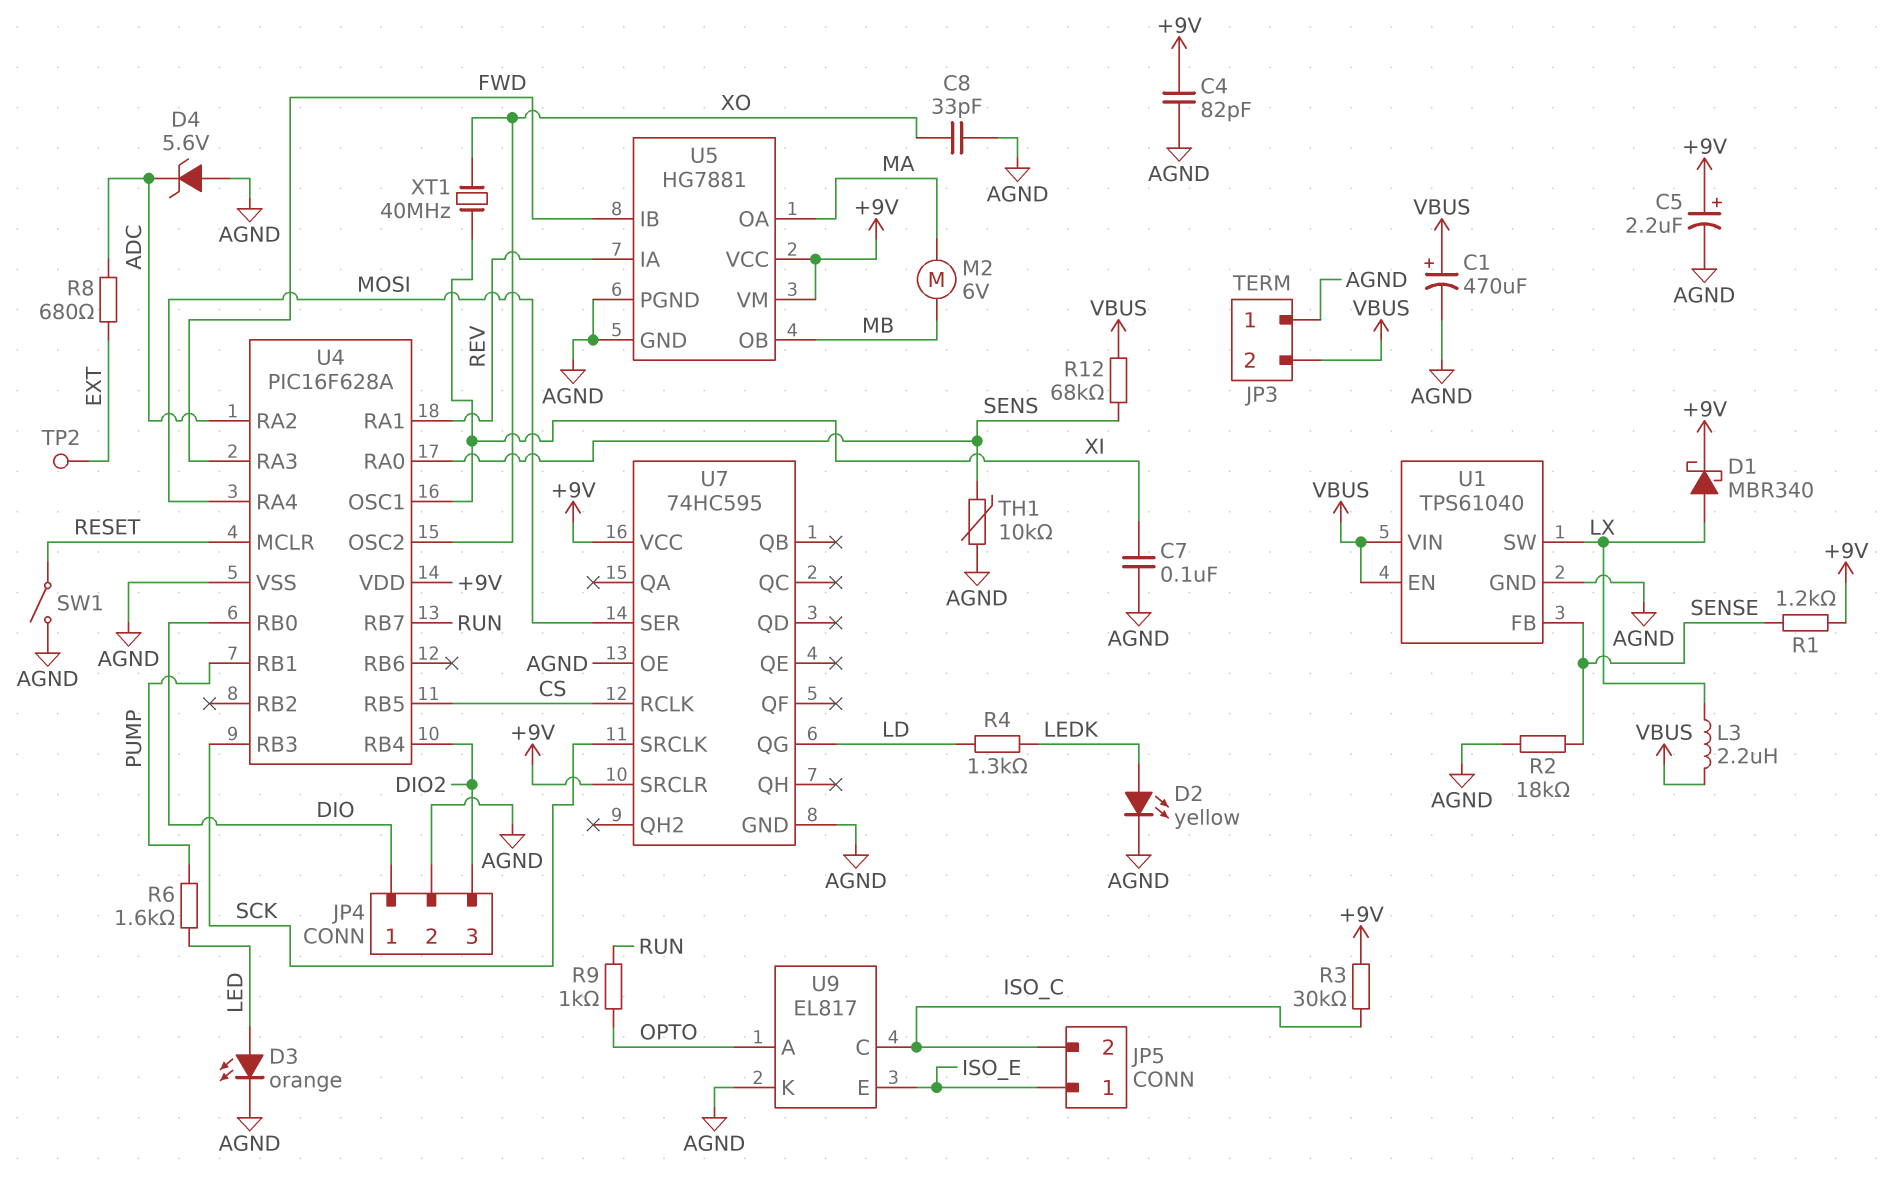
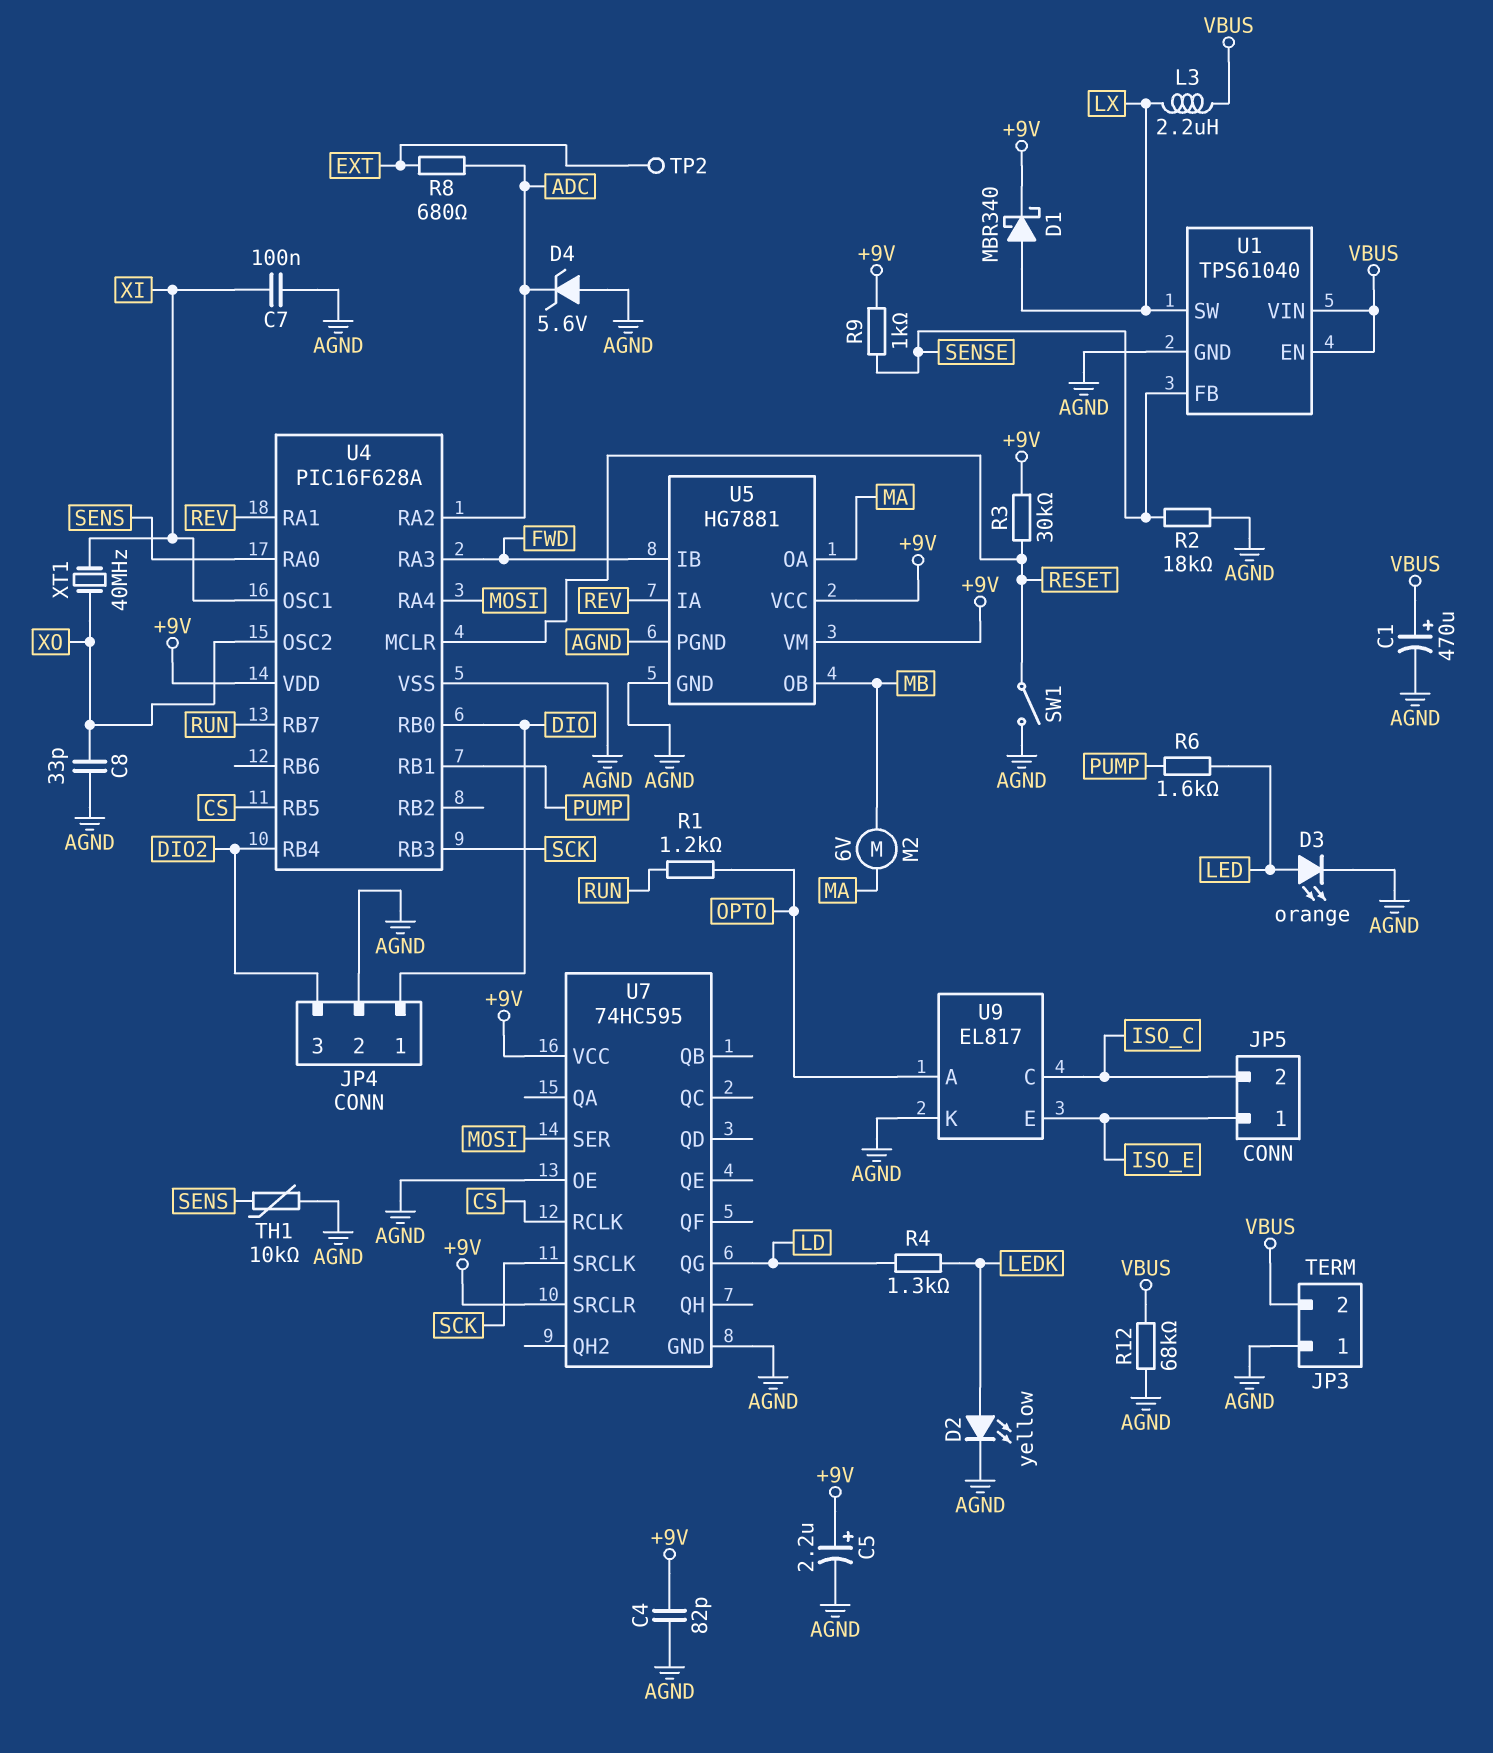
R1: 1.2k (+9V, SENSE) -> 1.2k (OPTO, RUN)
R3: 30k (+9V, ISO_C) -> 30k (+9V, RESET)
R9: 1k (OPTO, RUN) -> 1k (+9V, SENSE)
R12: 68k (SENS, VBUS) -> 68k (AGND, VBUS)

